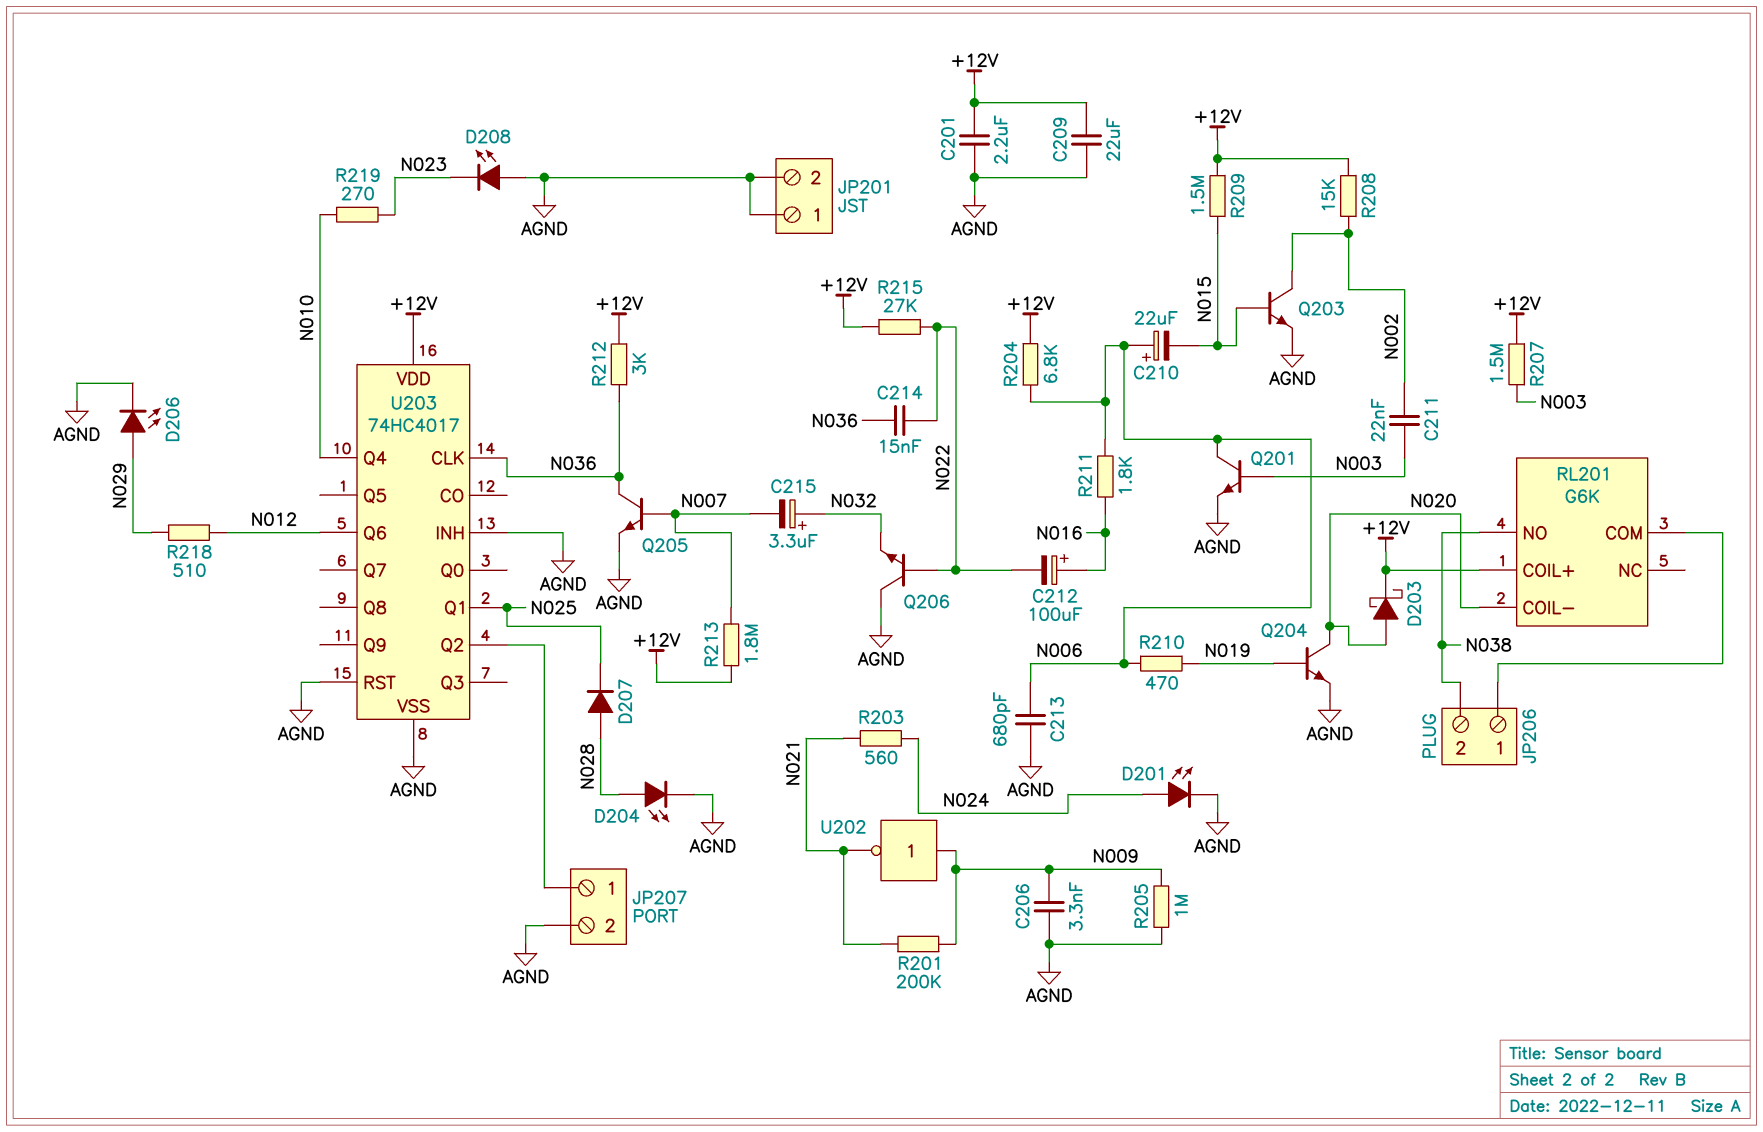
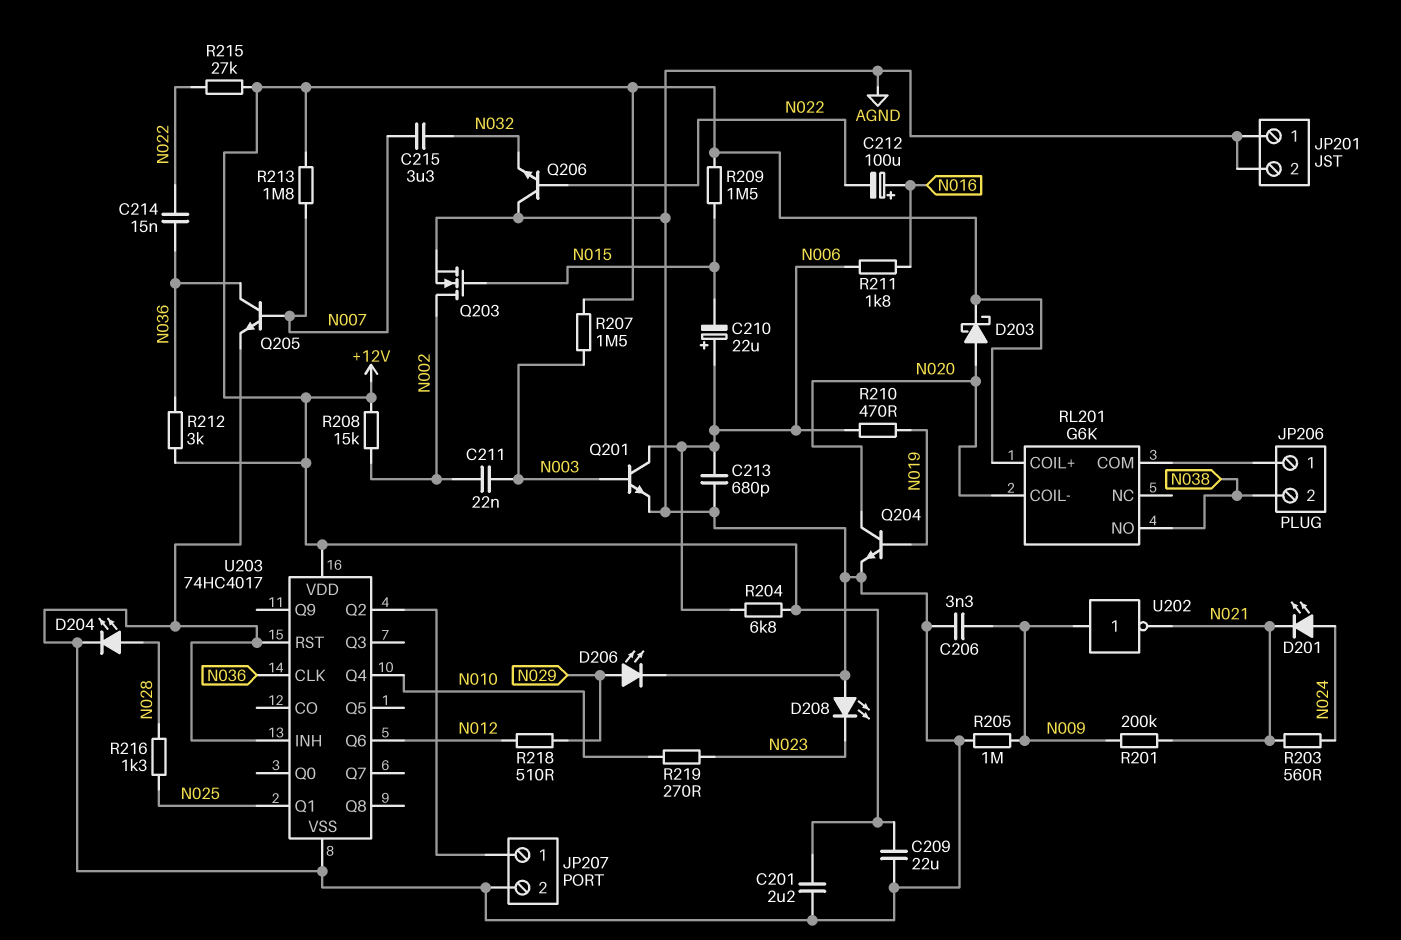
C215: 3.3uF (plus N032, minus N007) -> 3.3uF (N007, N032)
D201: LED (A N024, K AGND) -> LED (A N024, K N021)
D207: diode (A N028, K N025) -> none
Q203: NPN (B N015, C N002, E AGND) -> NMOS (G N015, D N002, S AGND)
R216: none -> 1.3k (N025, N028)

